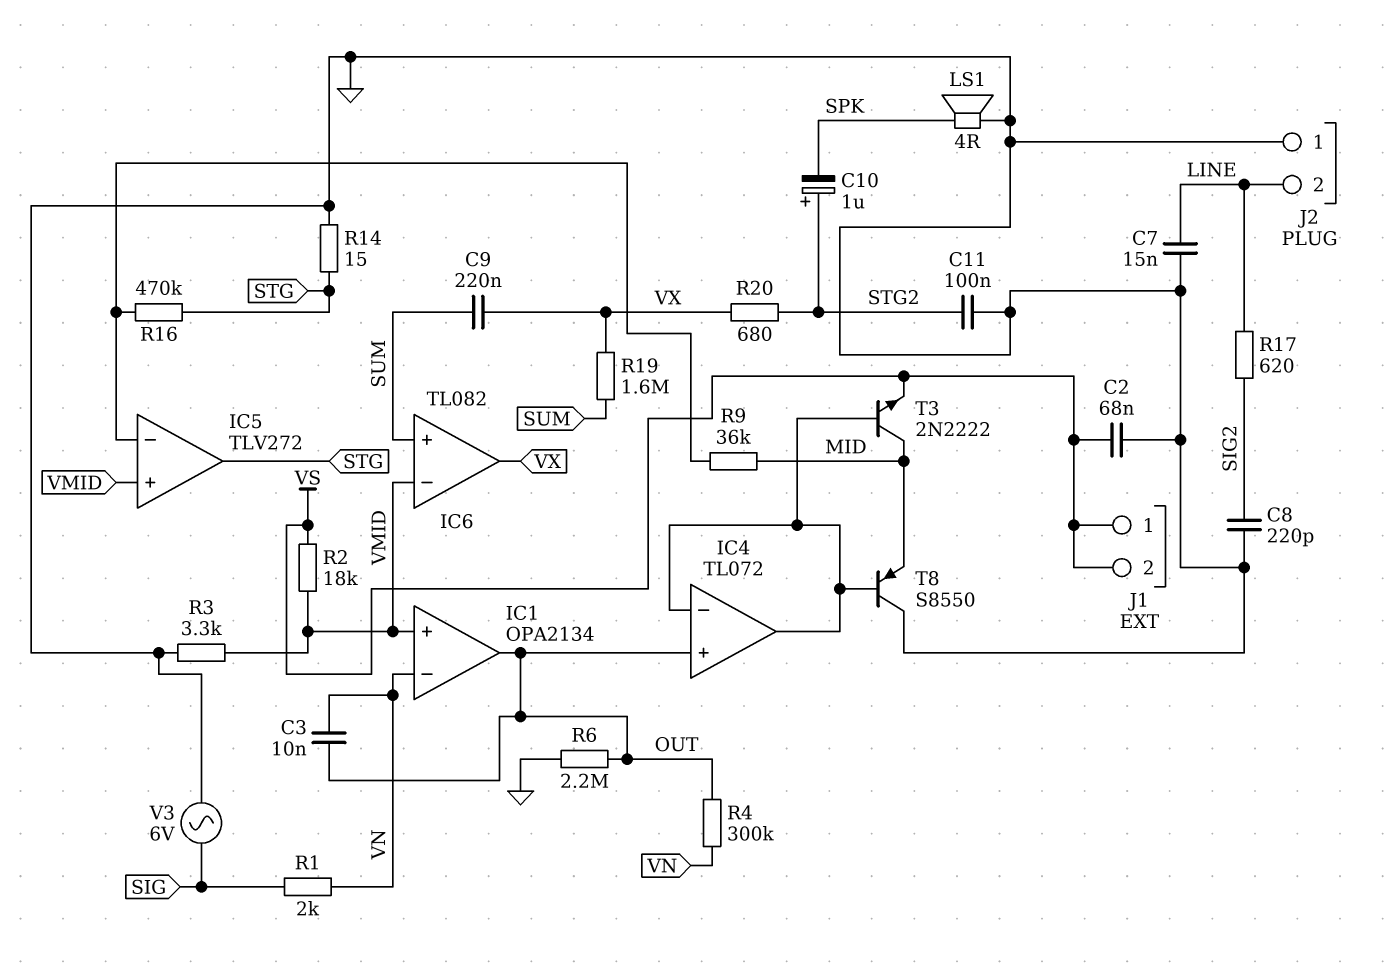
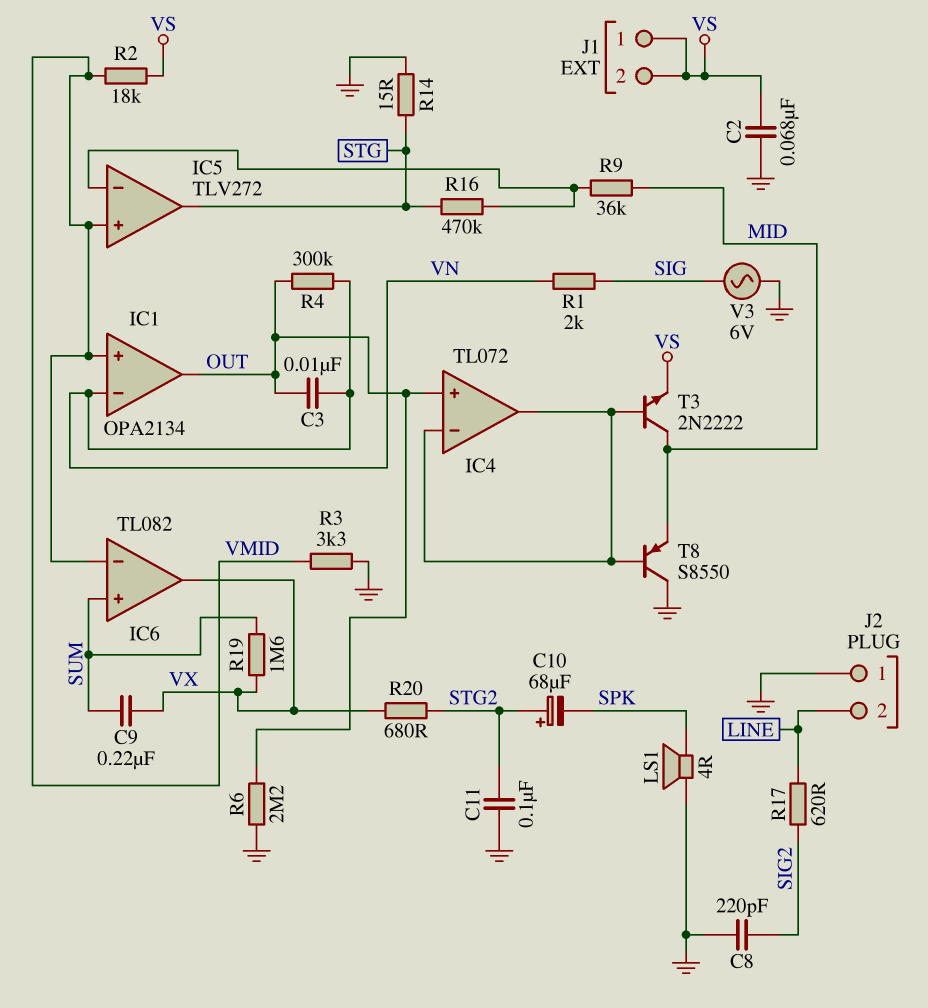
C7: 15nF (GND, LINE) -> none
C10: 1uF (plus STG2, minus SPK) -> 68uF (plus STG2, minus SPK)

